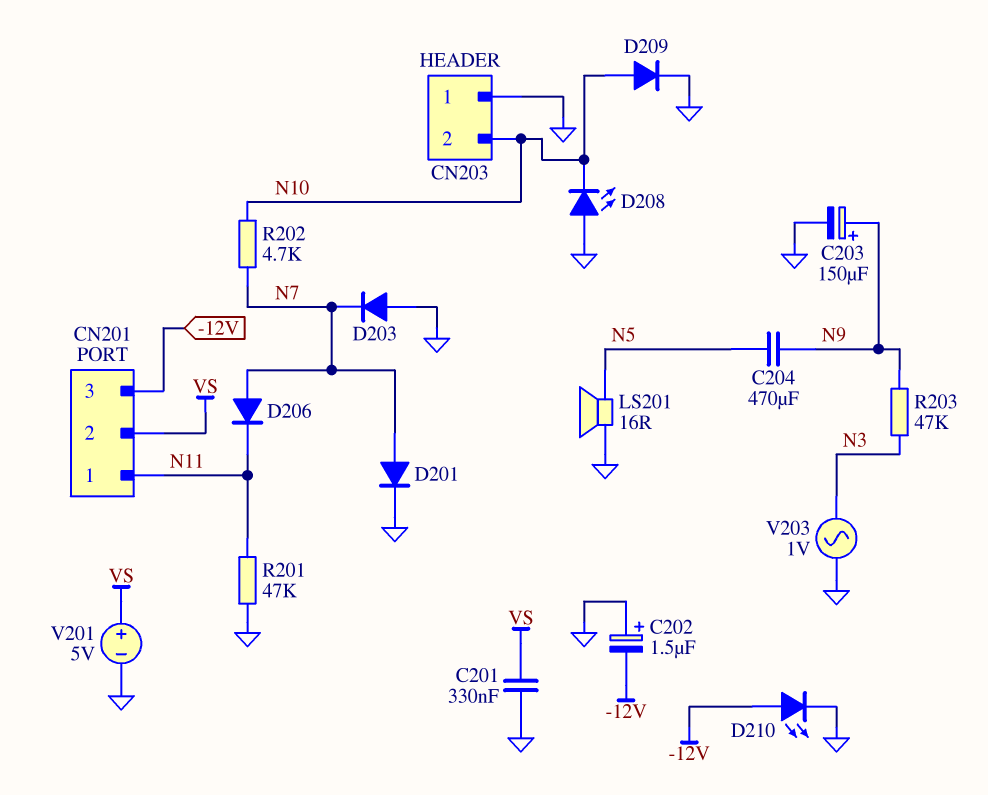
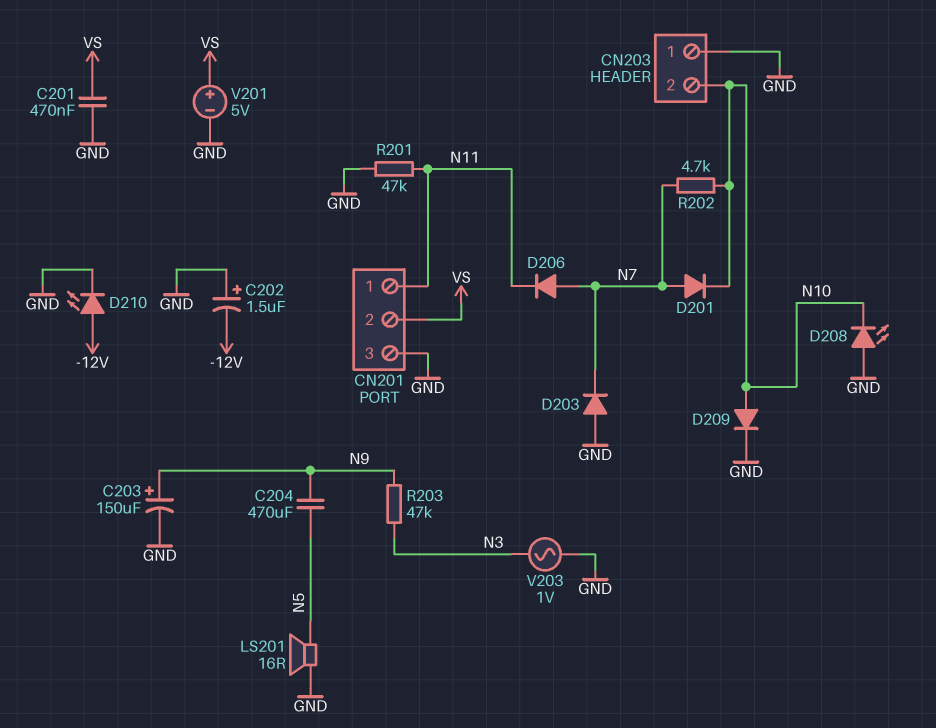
C201: 330nF (GND, VS) -> 470nF (GND, VS)
CN201 pin 3: -12V -> GND
D201: diode (A N7, K GND) -> diode (A N7, K N10)

